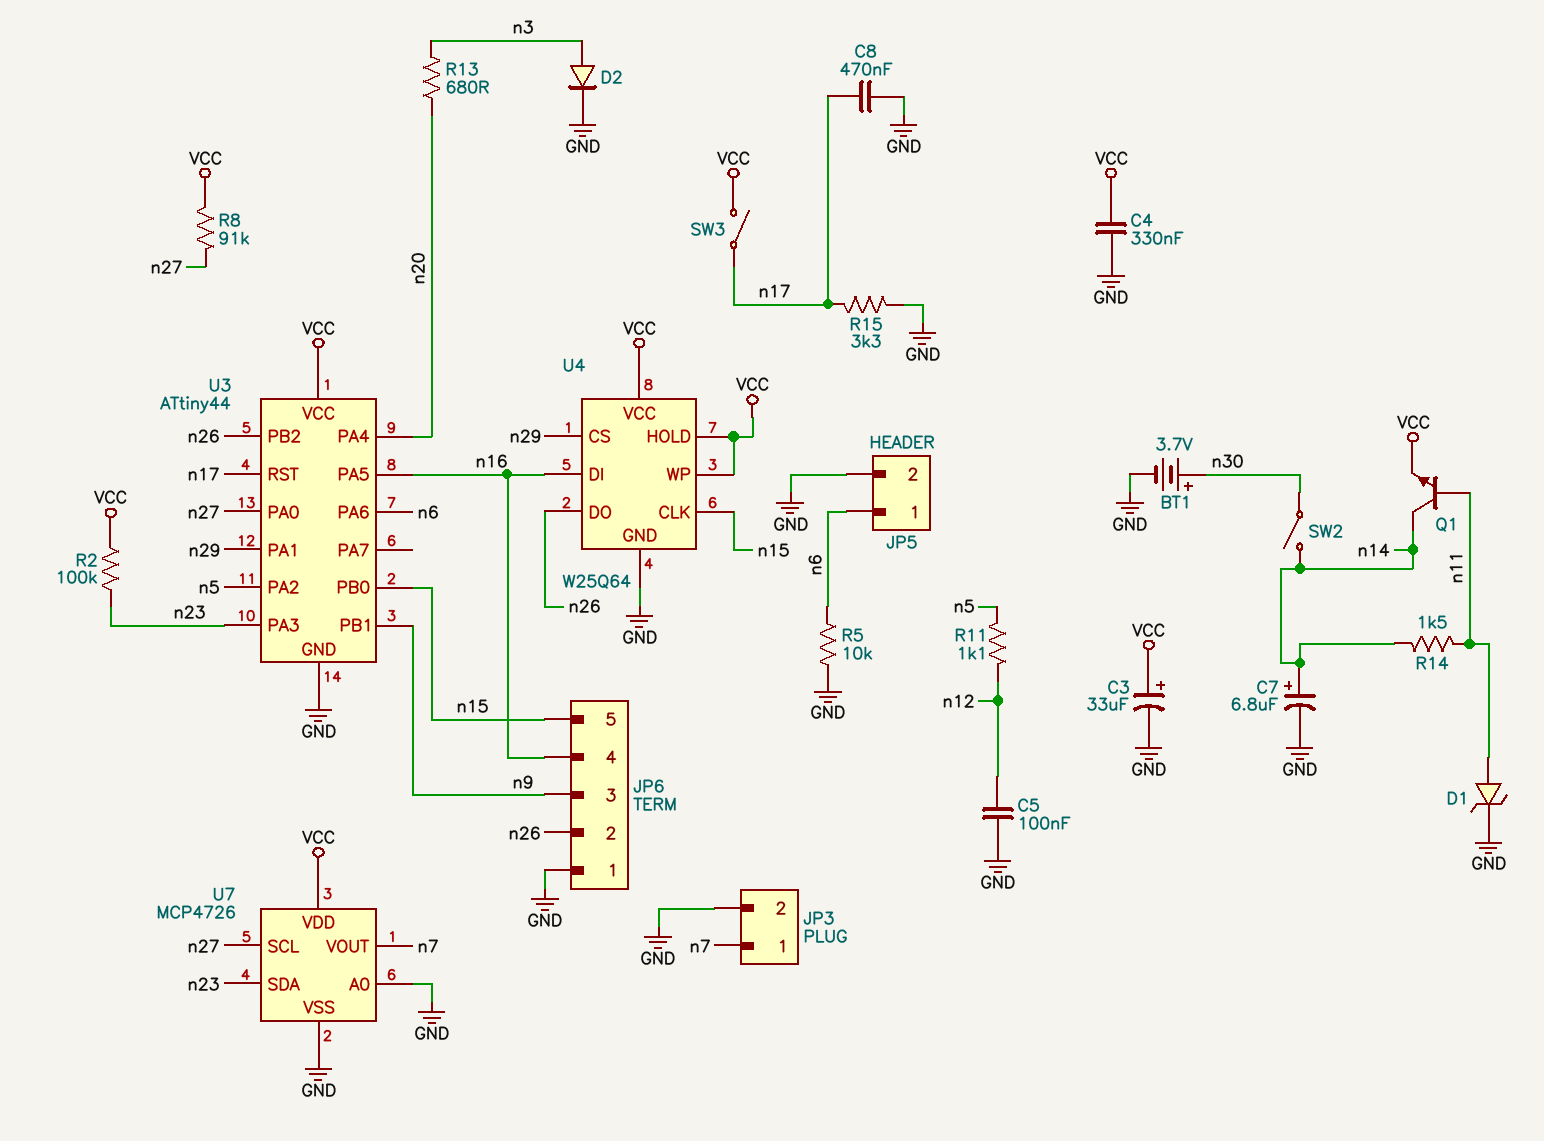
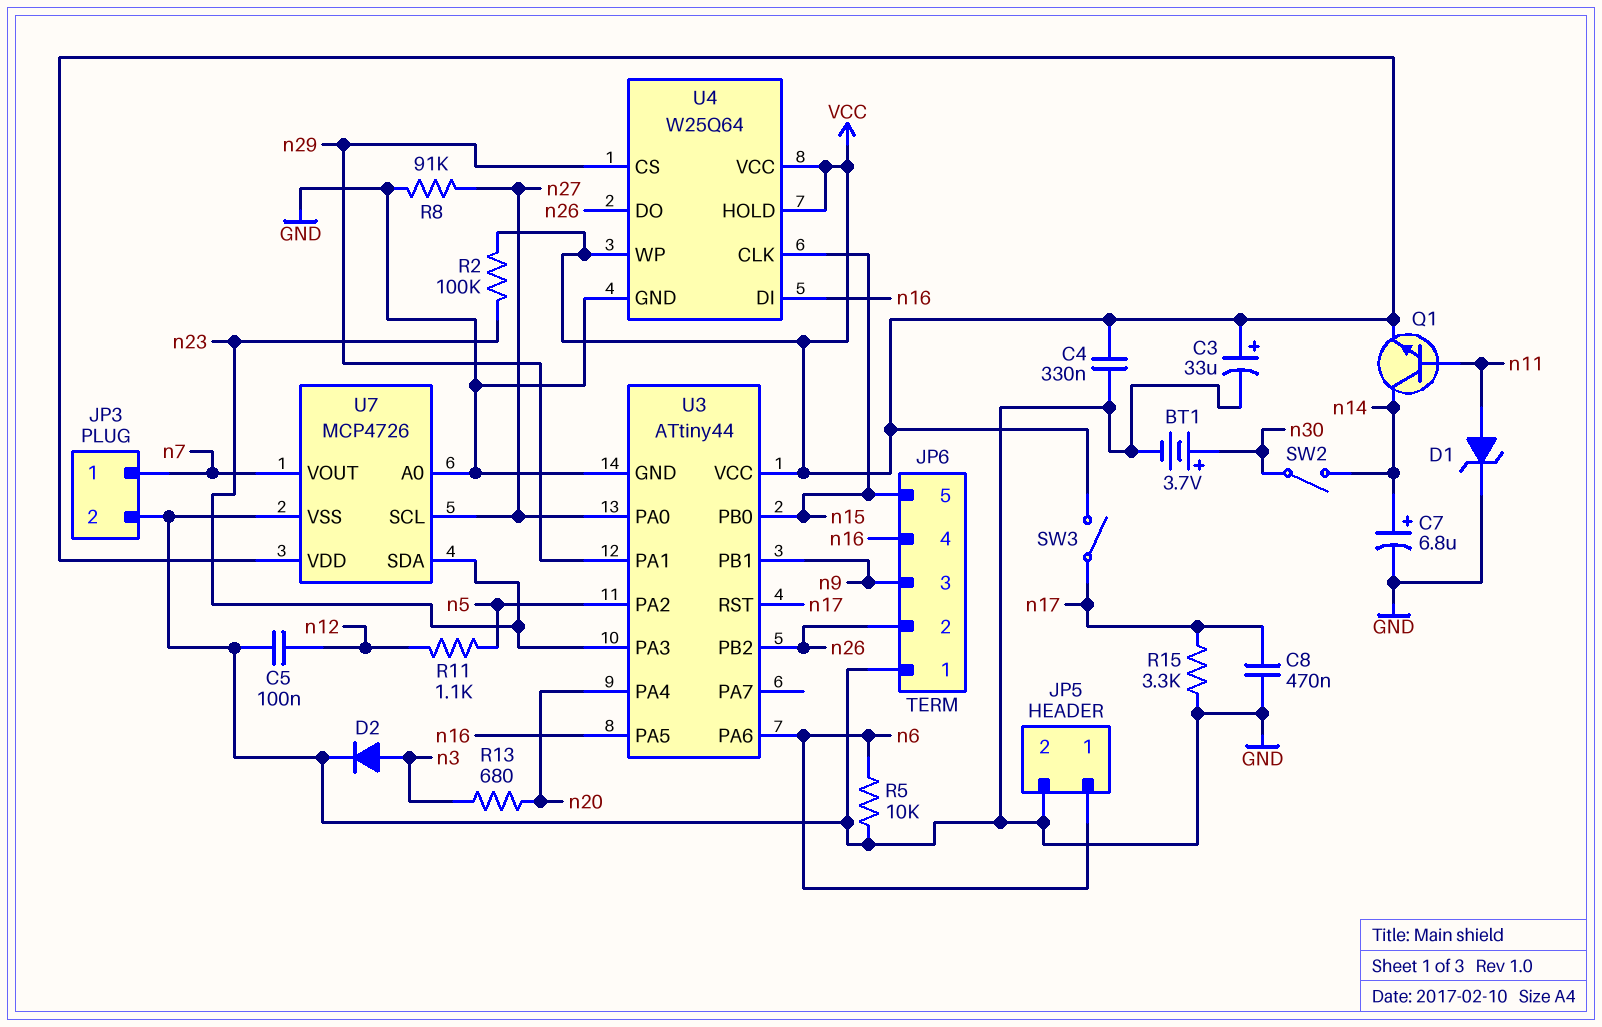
R8: 91k (VCC, n27) -> 91k (GND, n27)
R14: 1.5k (n11, n14) -> none

